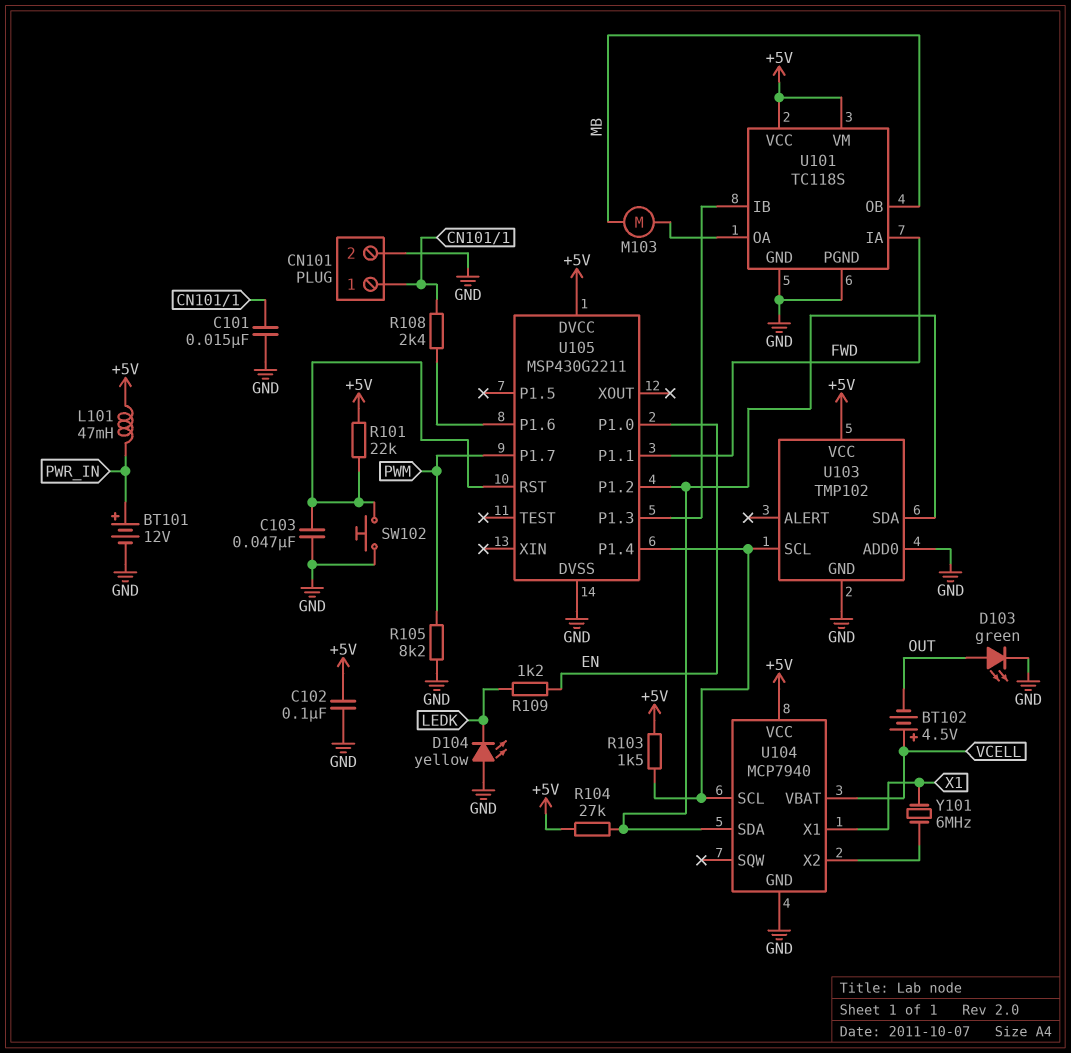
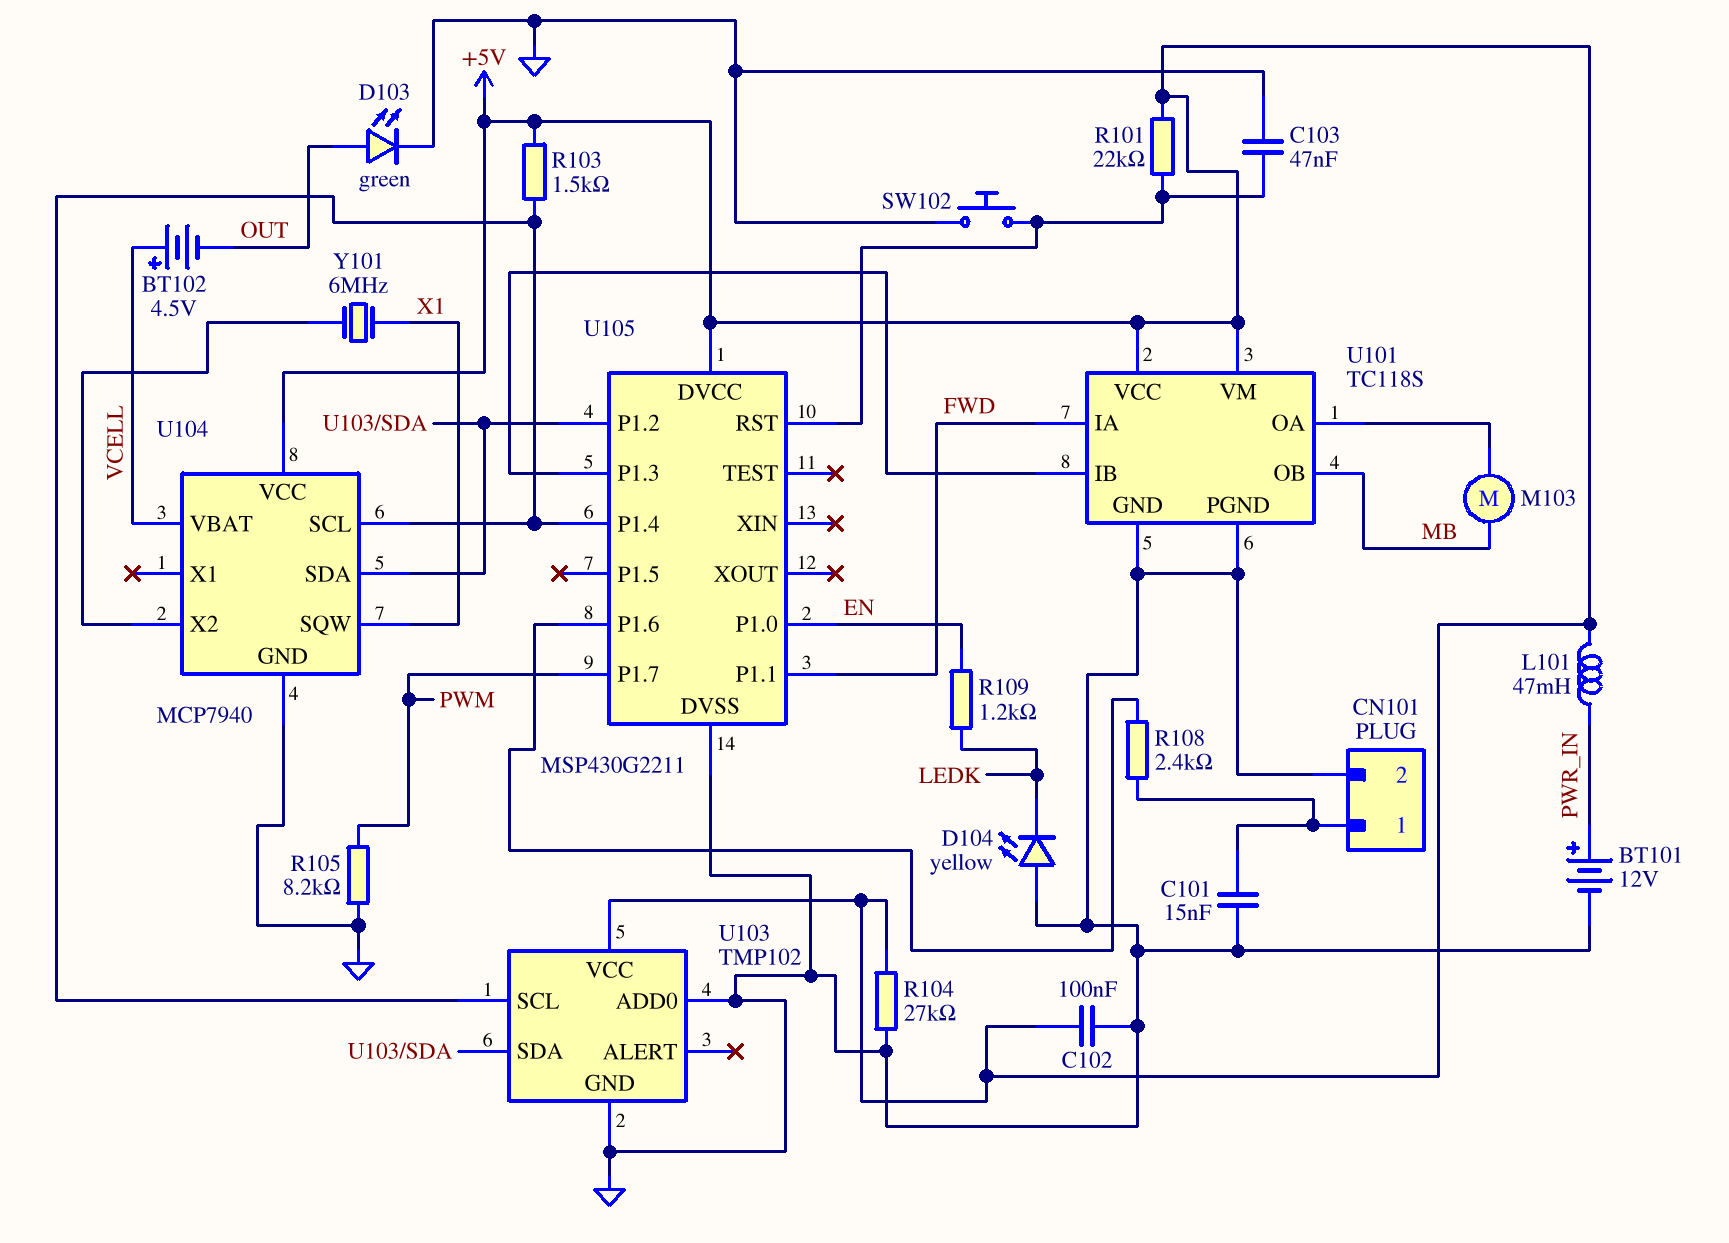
R104: 27k (+5V, U103/SDA) -> 27k (+5V, GND)
U104 pin SQW: none -> X1
U104 pin X1: X1 -> none

